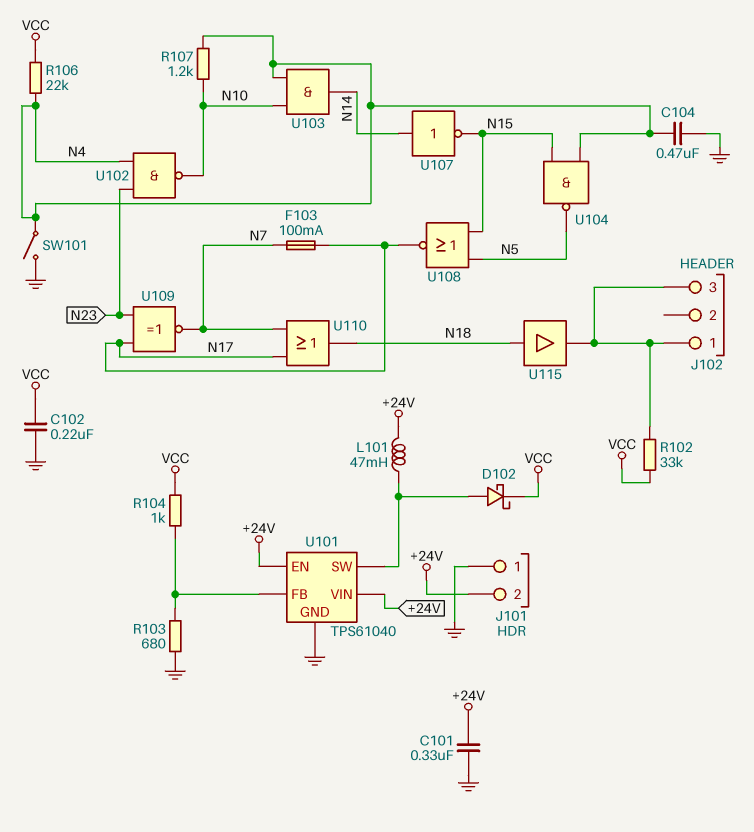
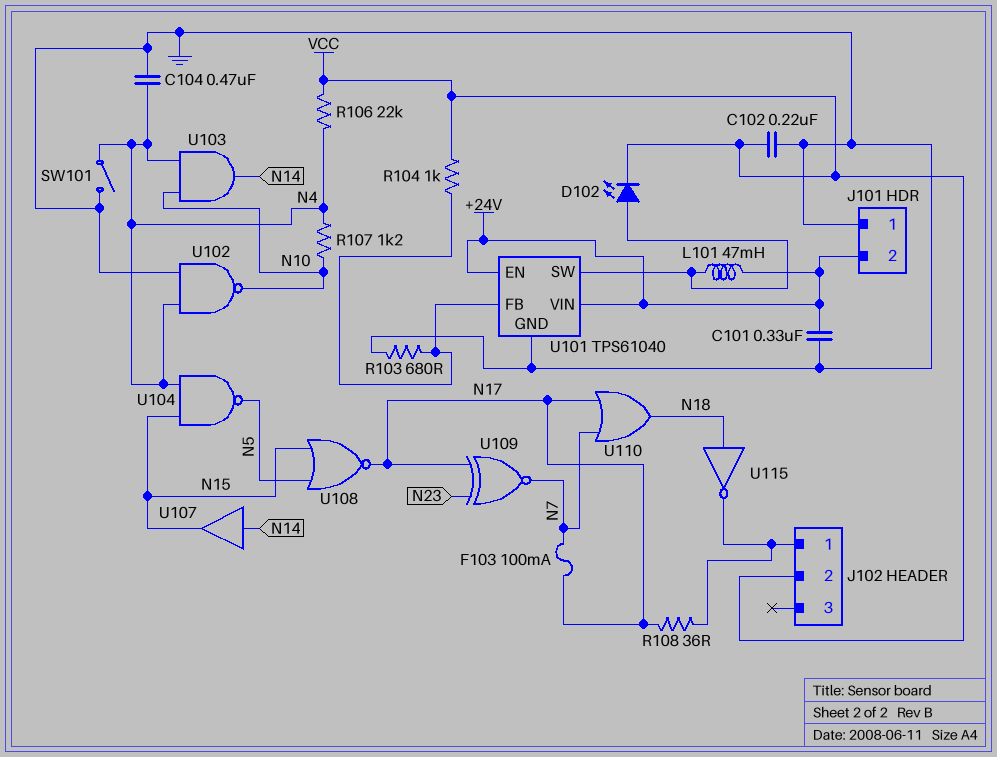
D102: schottky (A U101/SW, K VCC) -> LED (A U101/SW, K VCC)
J102 pin 2: none -> VCC
J102 pin 3: J102/1 -> none
R102: 33k (J102/1, VCC) -> none
R108: none -> 36 (J102/1, N17)
U102: NAND (in N4, in N23, out N10) -> NAND (in GND, in N4, out N10)
U107: NOT (in N14, out N15) -> buffer (in N14, out N15)
U115: buffer (in N18, out J102/1) -> NOT (in N18, out J102/1)

